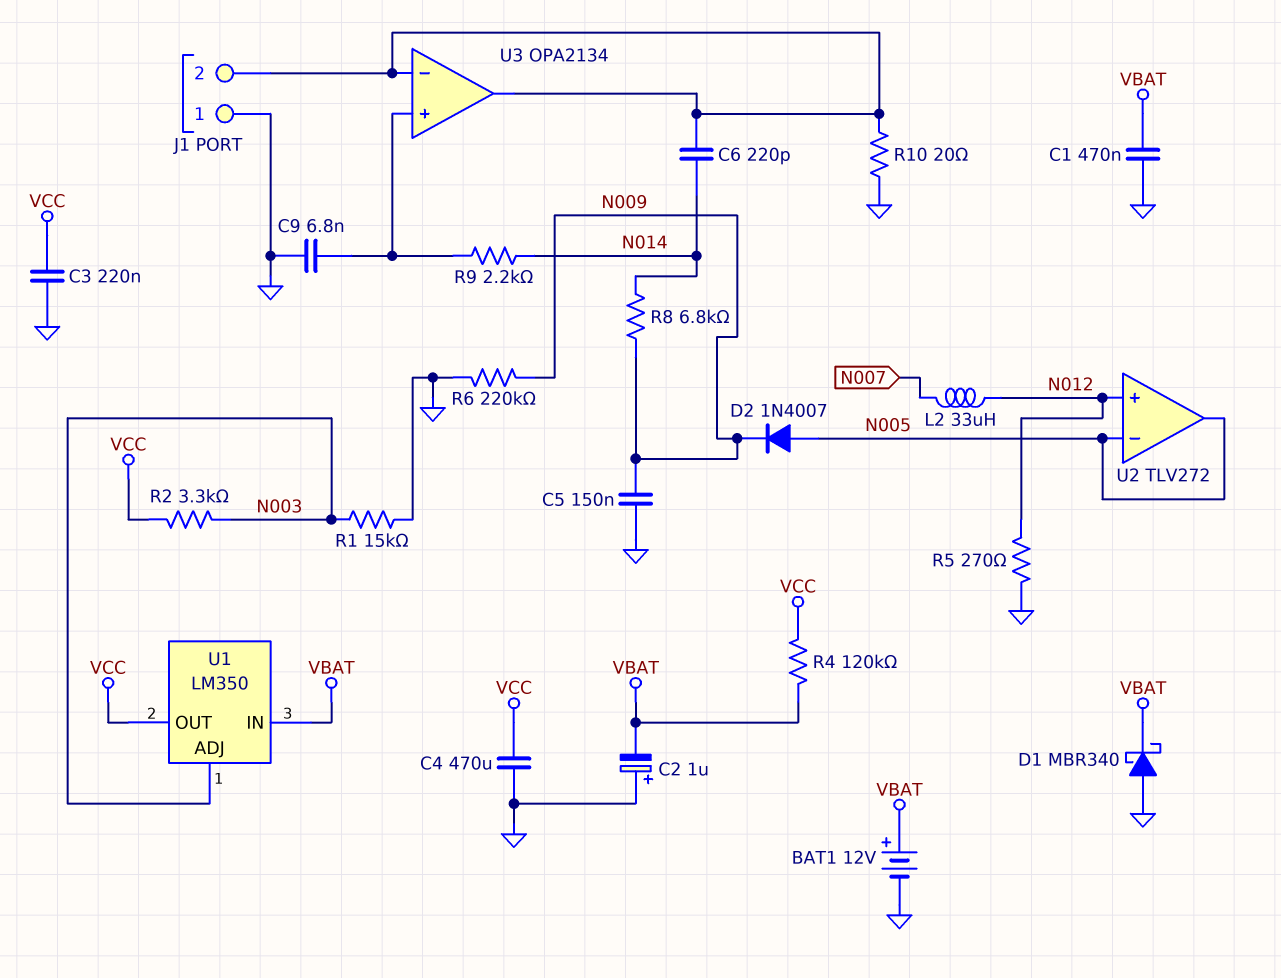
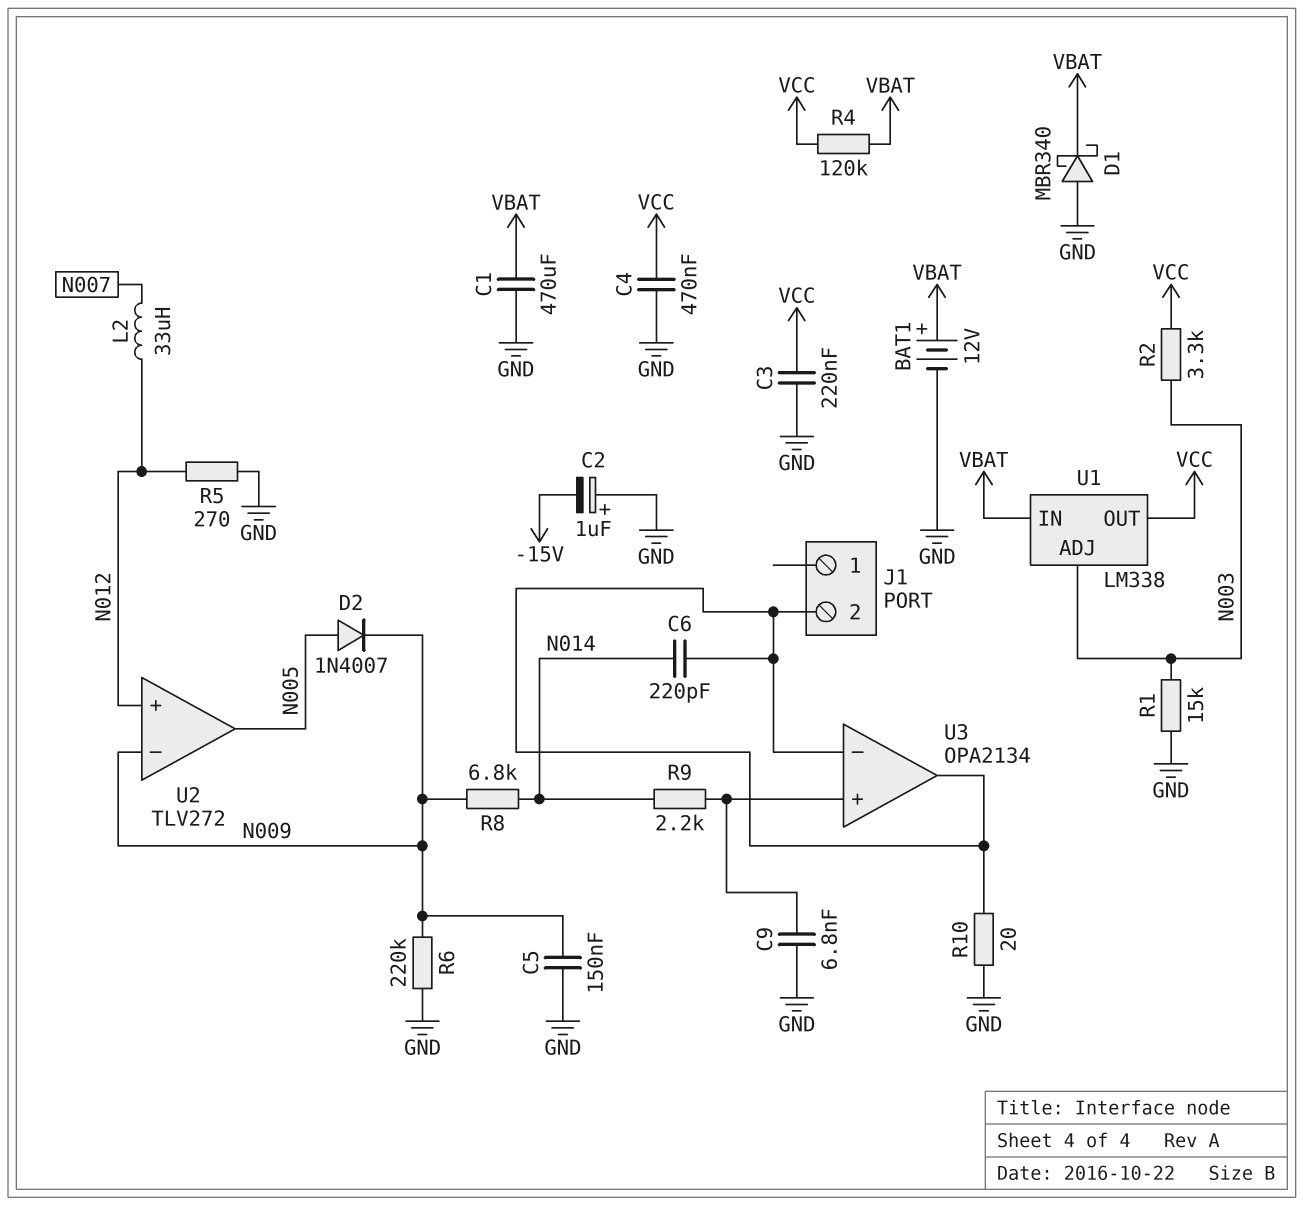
C1: 470nF (GND, VBAT) -> 470uF (GND, VBAT)
C2: 1uF (plus GND, minus VBAT) -> 1uF (plus GND, minus -15V)
C4: 470uF (GND, VCC) -> 470nF (GND, VCC)
J1 pin 1: GND -> none
U1: LM350 -> LM338
U2 pin in-: N005 -> N009

